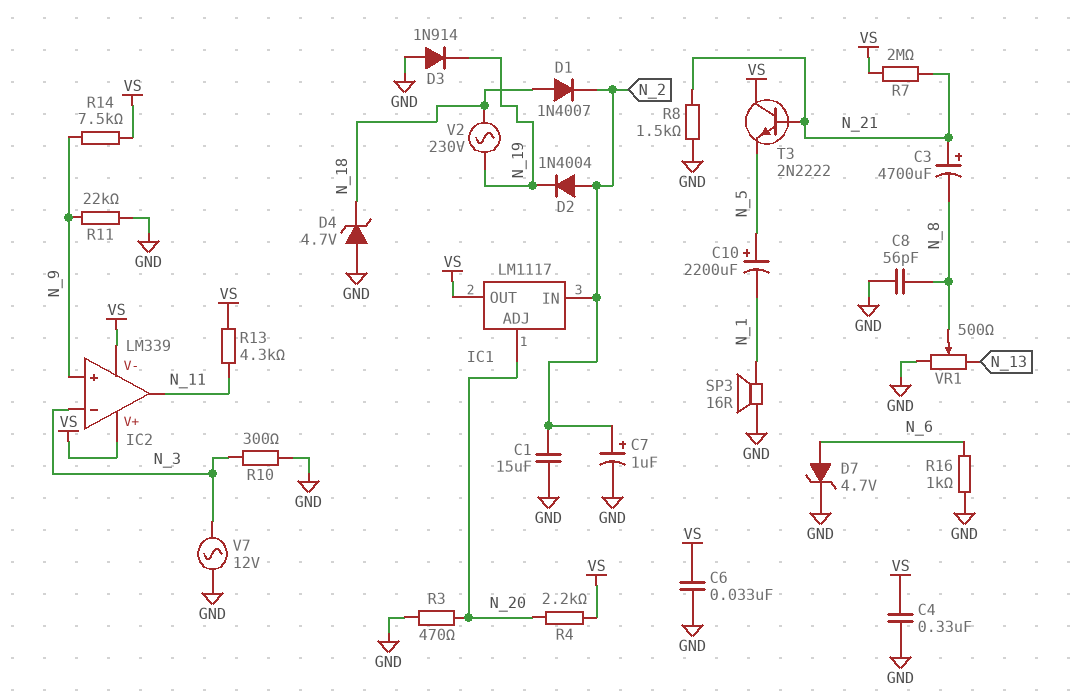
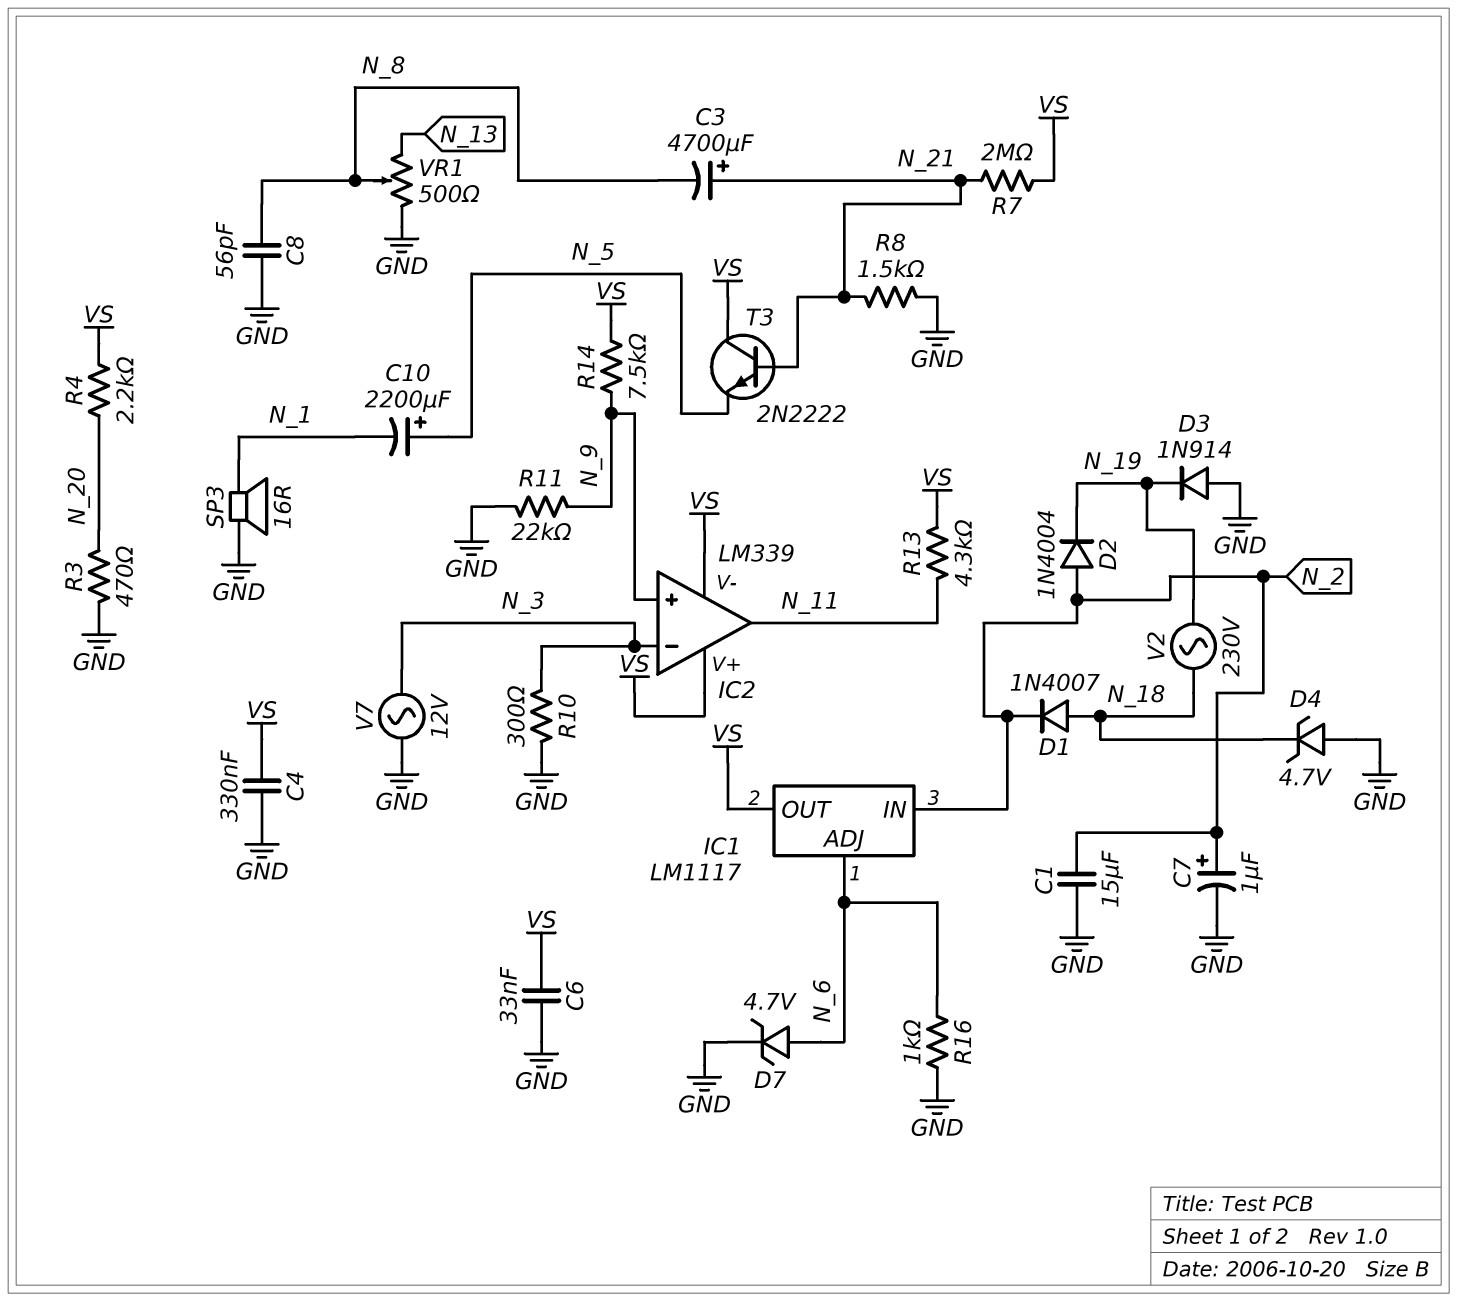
IC1 pin ADJ: N_20 -> N_6

